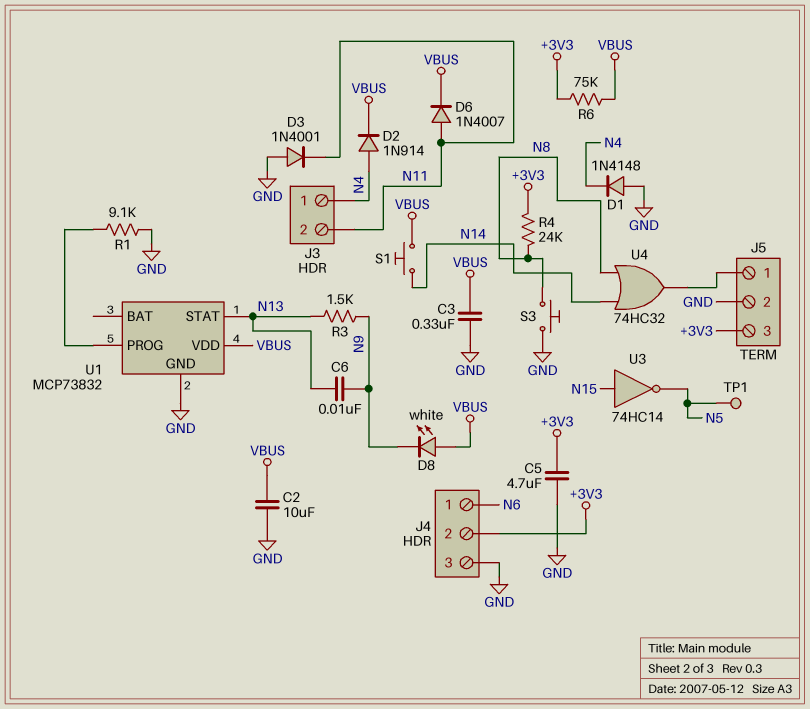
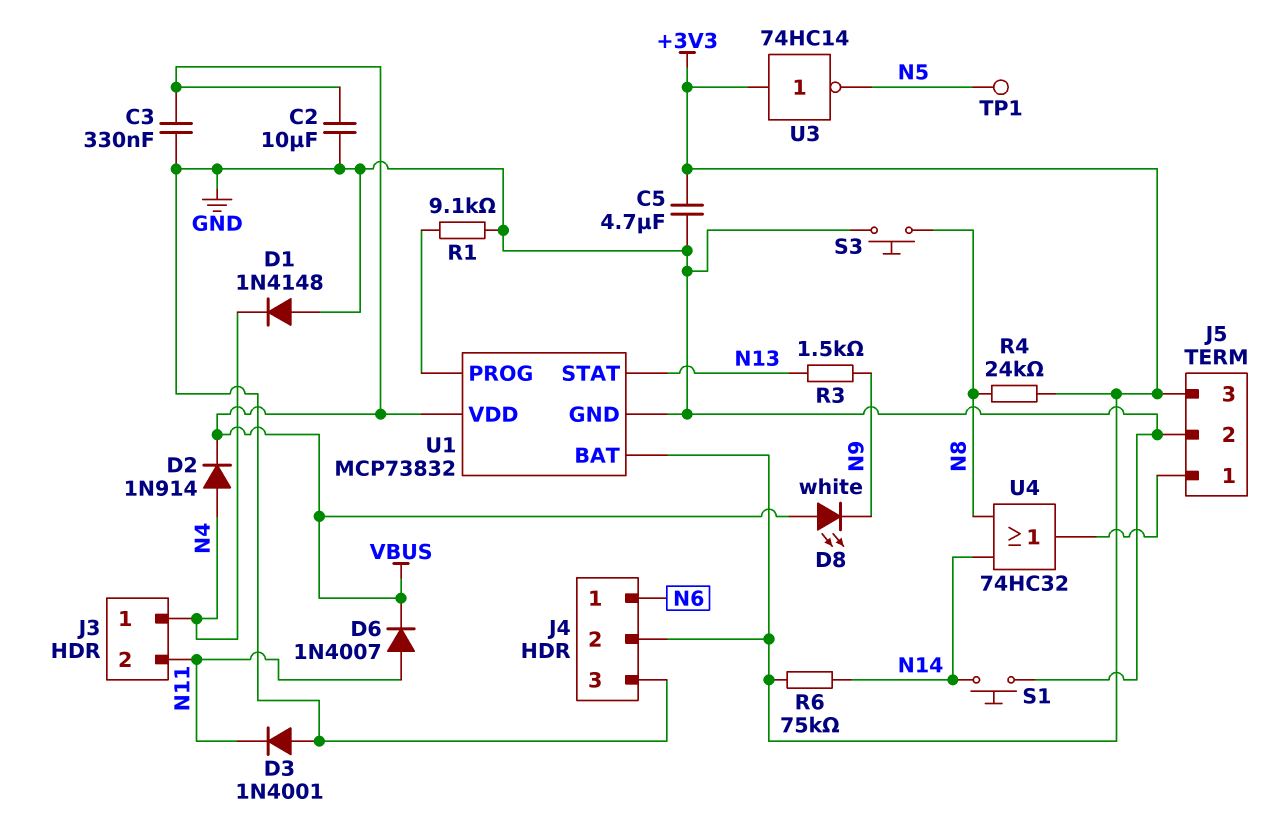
C6: 10nF (N9, N13) -> none
R6: 75k (+3V3, VBUS) -> 75k (+3V3, N14)
S1: button (N14, VBUS) -> button (GND, N14)
U1 pin BAT: none -> +3V3
U3: NOT 74HC14 (in N15, out N5) -> NOT 74HC14 (in +3V3, out N5)

